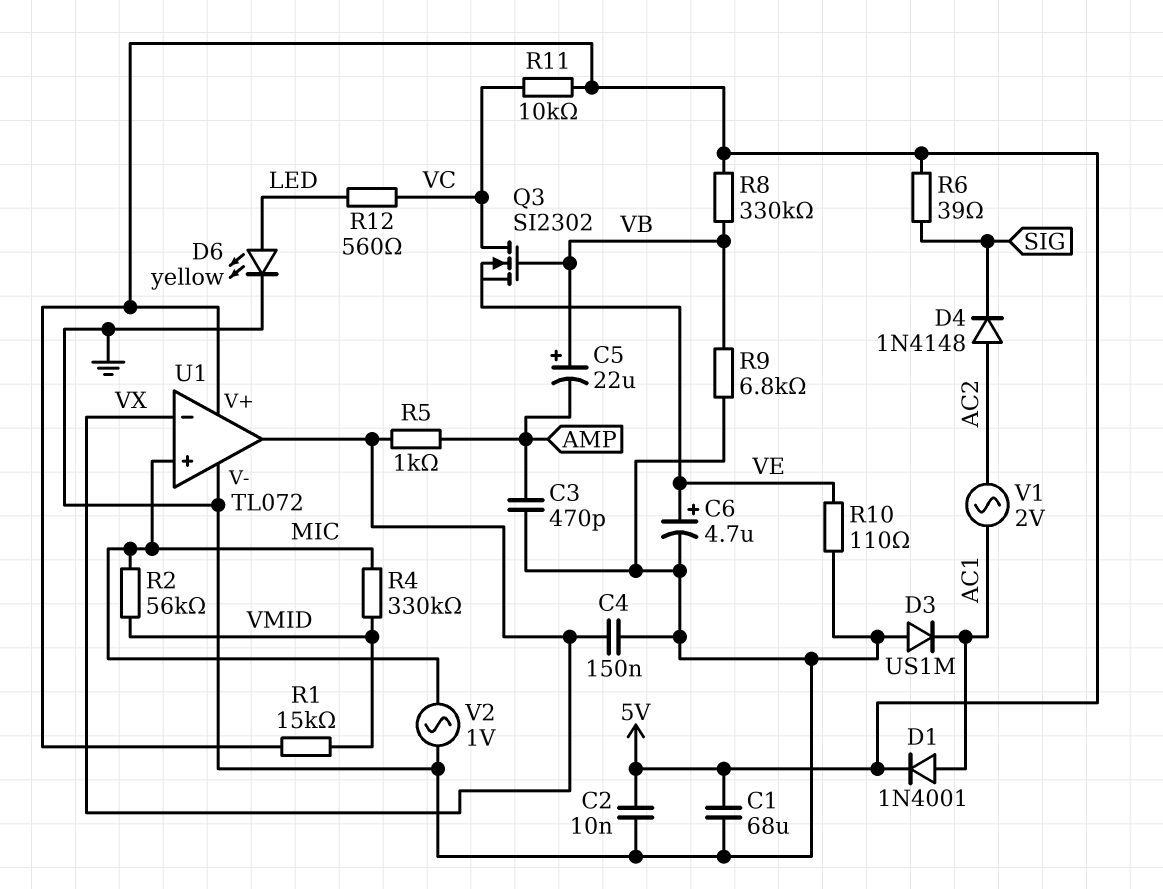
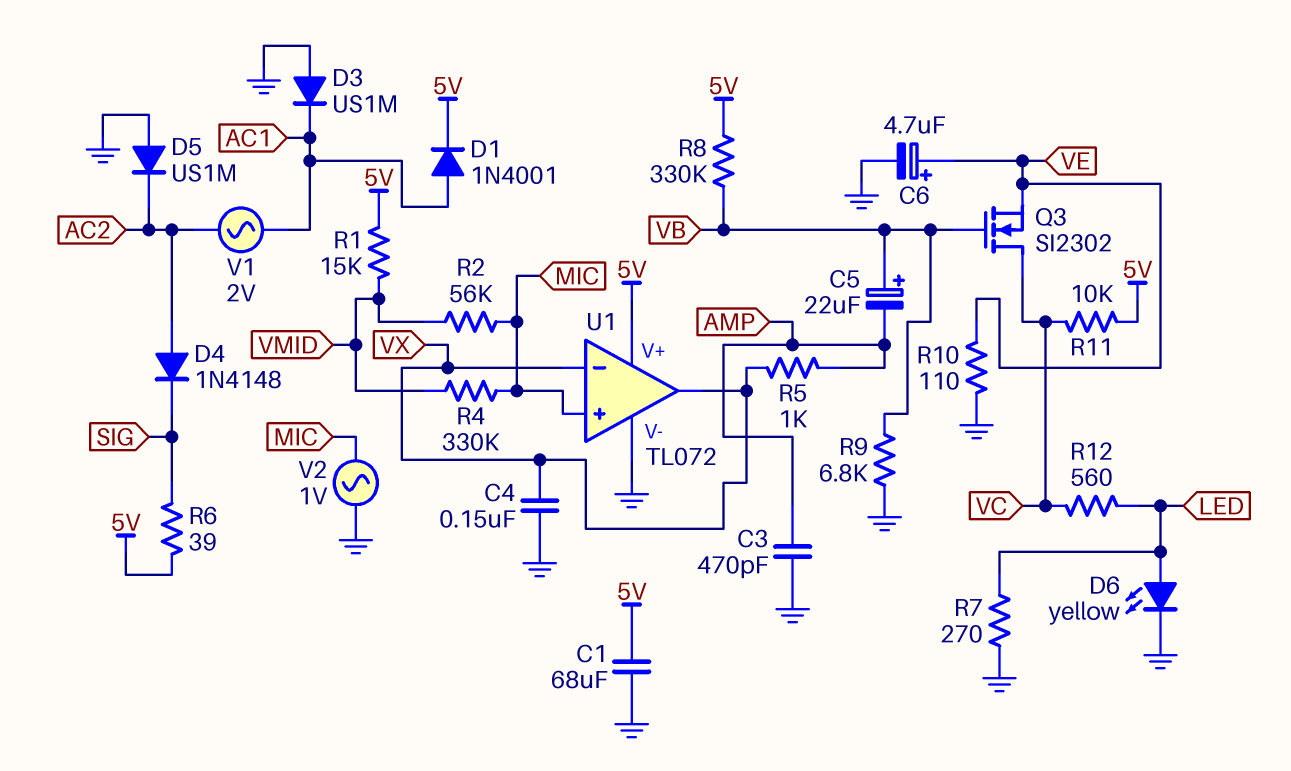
C2: 10nF (5V, GND) -> none
D5: none -> diode US1M (A GND, K AC2)
R7: none -> 270 (GND, LED)

